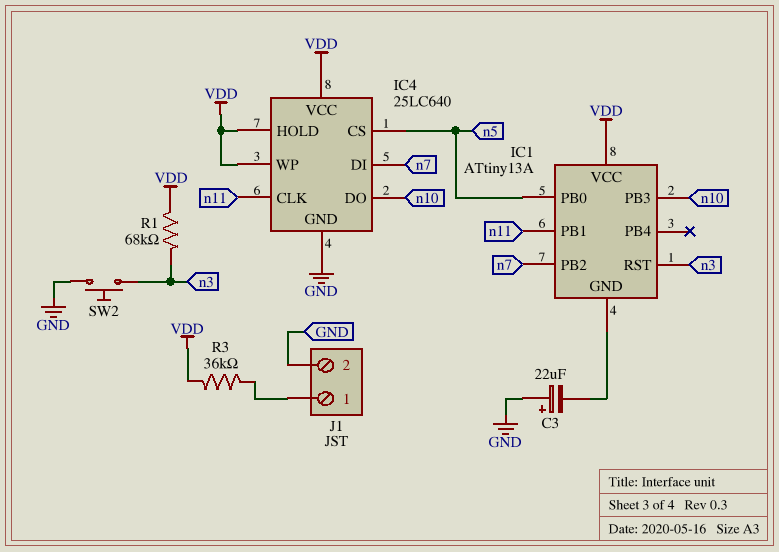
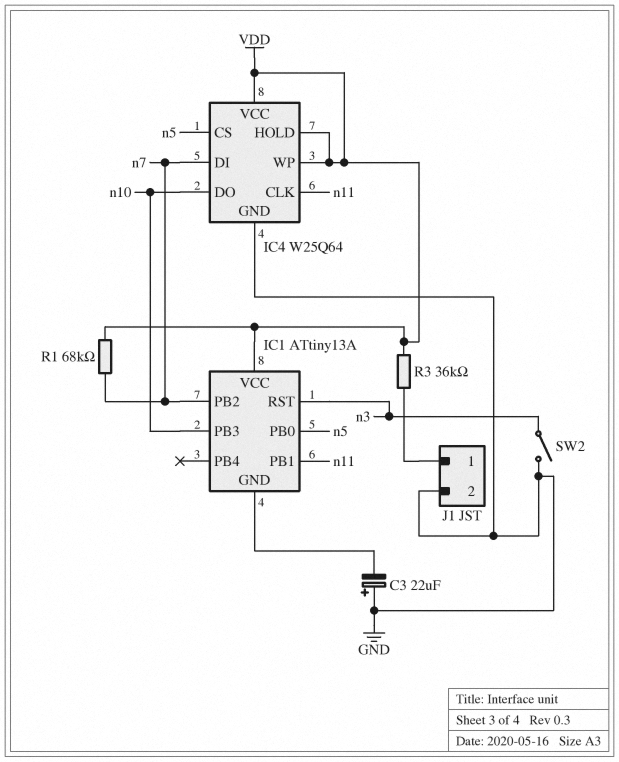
IC4: 25LC640 -> W25Q64
R1: 68k (VDD, n3) -> 68k (VDD, n7)
SW2: button (GND, n3) -> switch (GND, n3)

